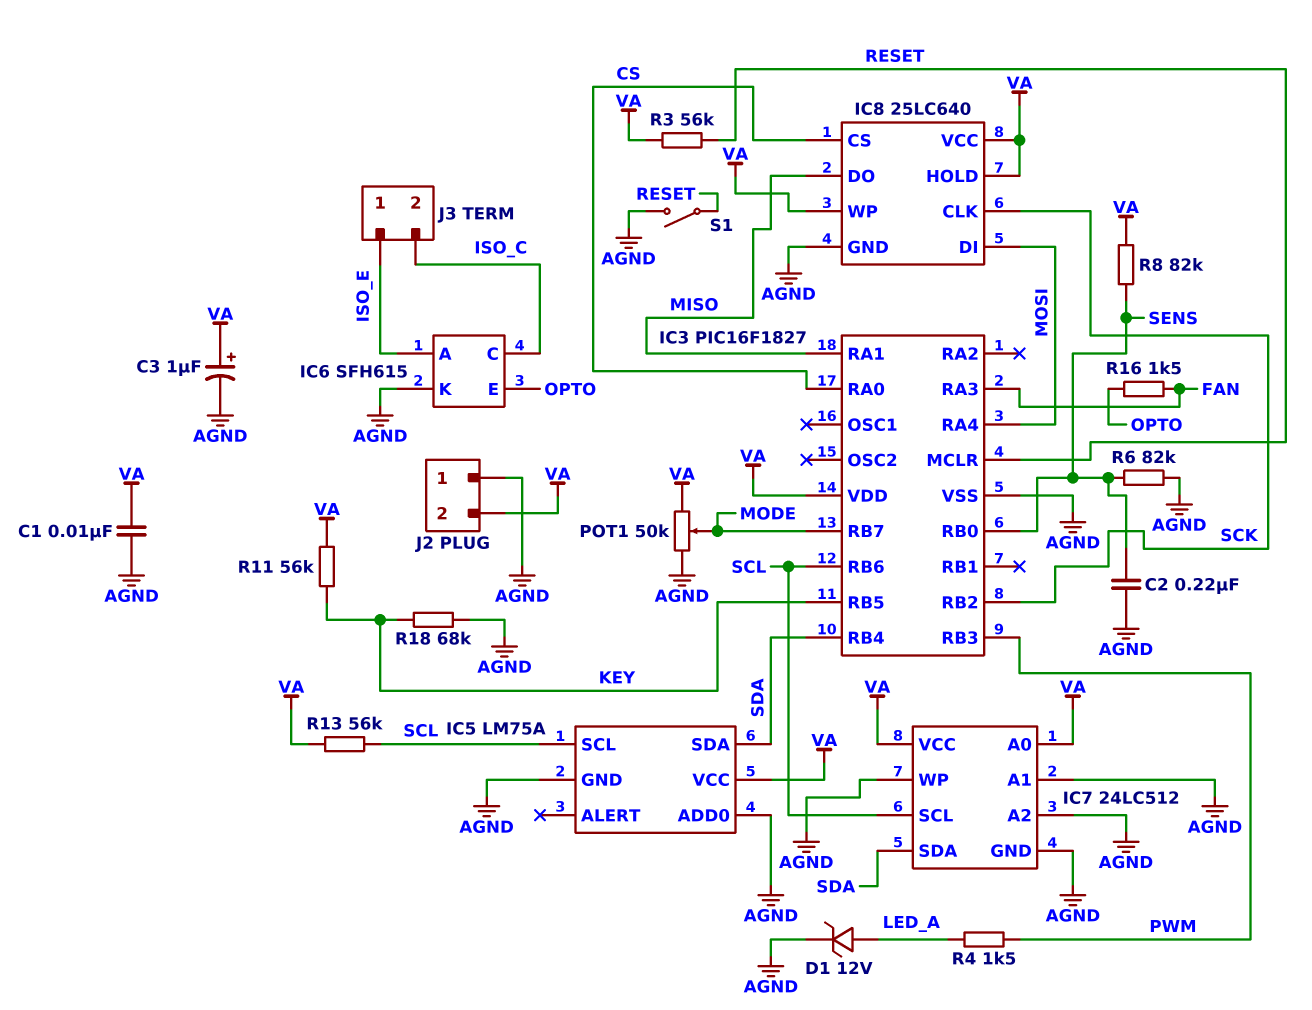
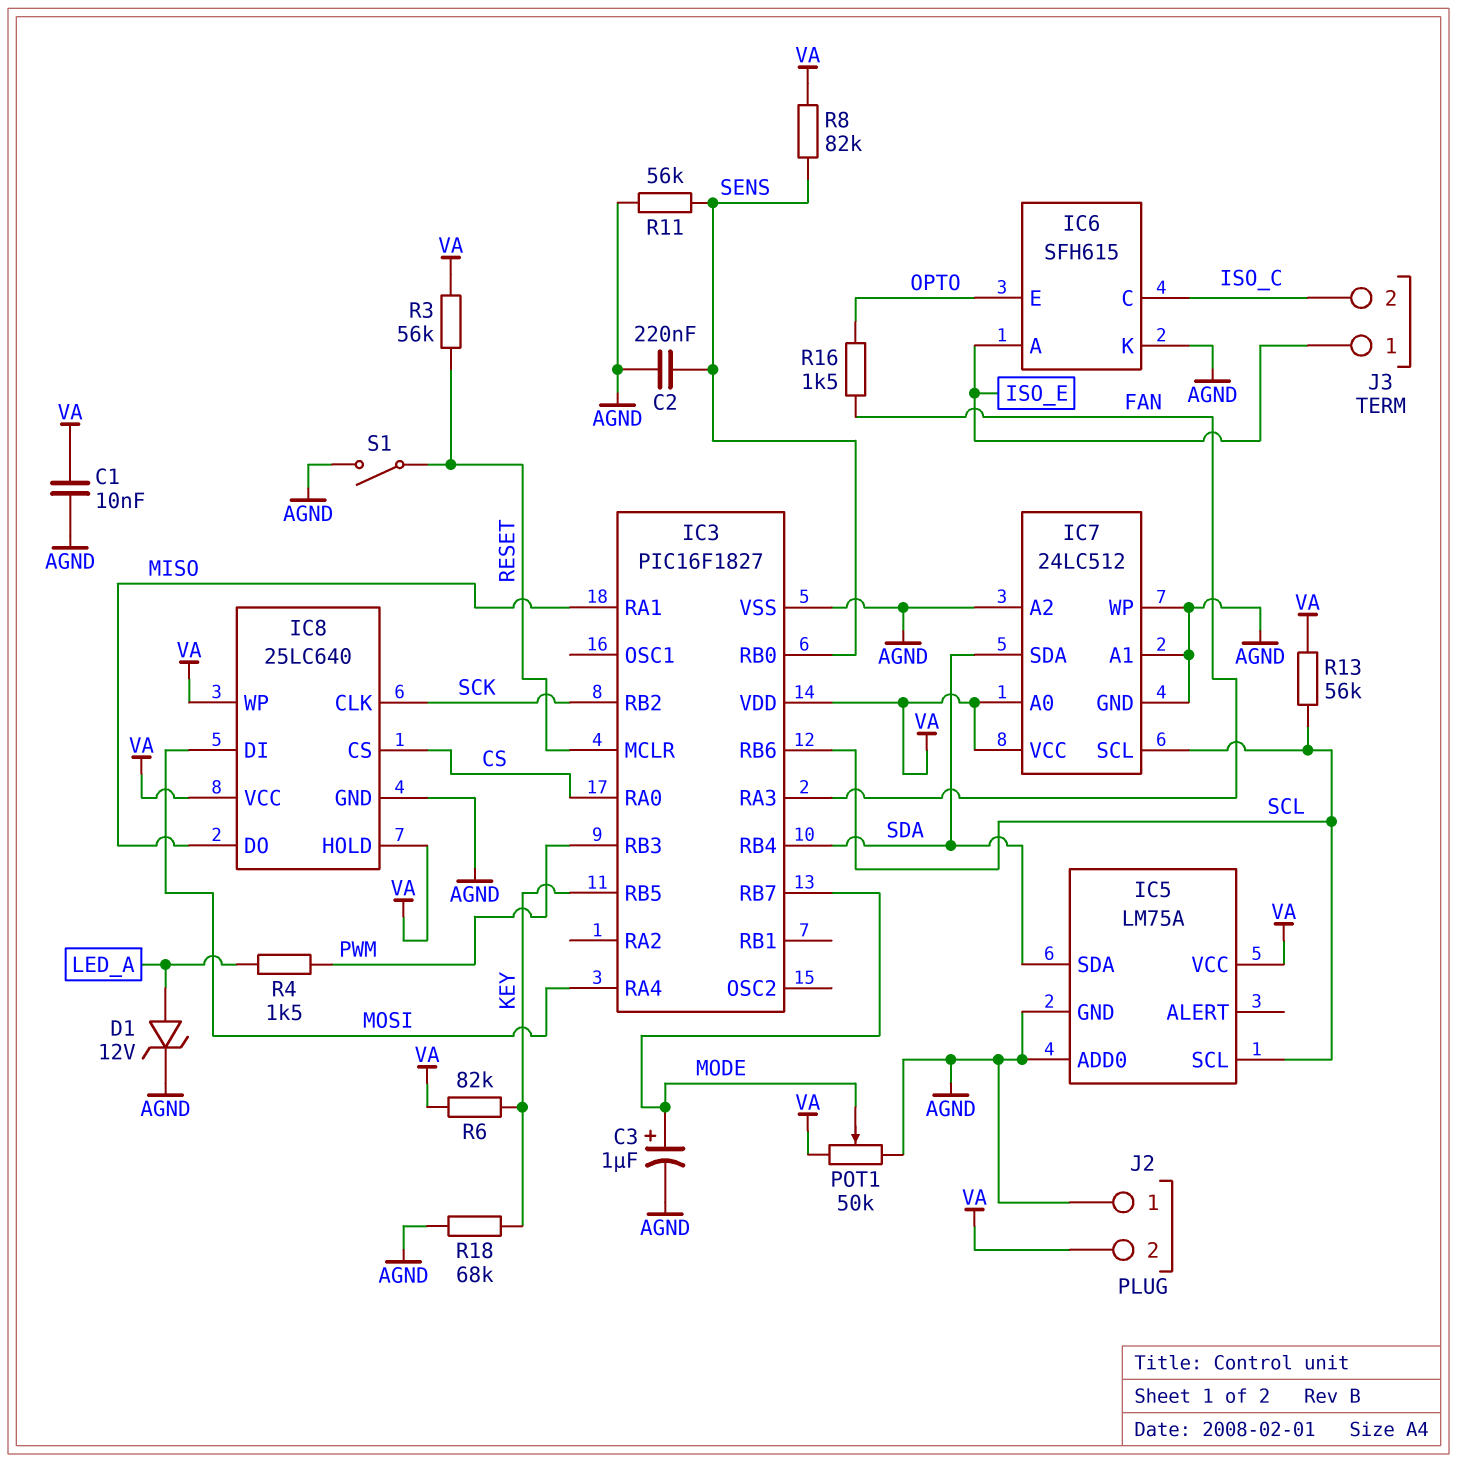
C3: 1uF (plus VA, minus AGND) -> 1uF (plus MODE, minus AGND)
R6: 82k (AGND, SENS) -> 82k (KEY, VA)
R11: 56k (KEY, VA) -> 56k (AGND, SENS)

